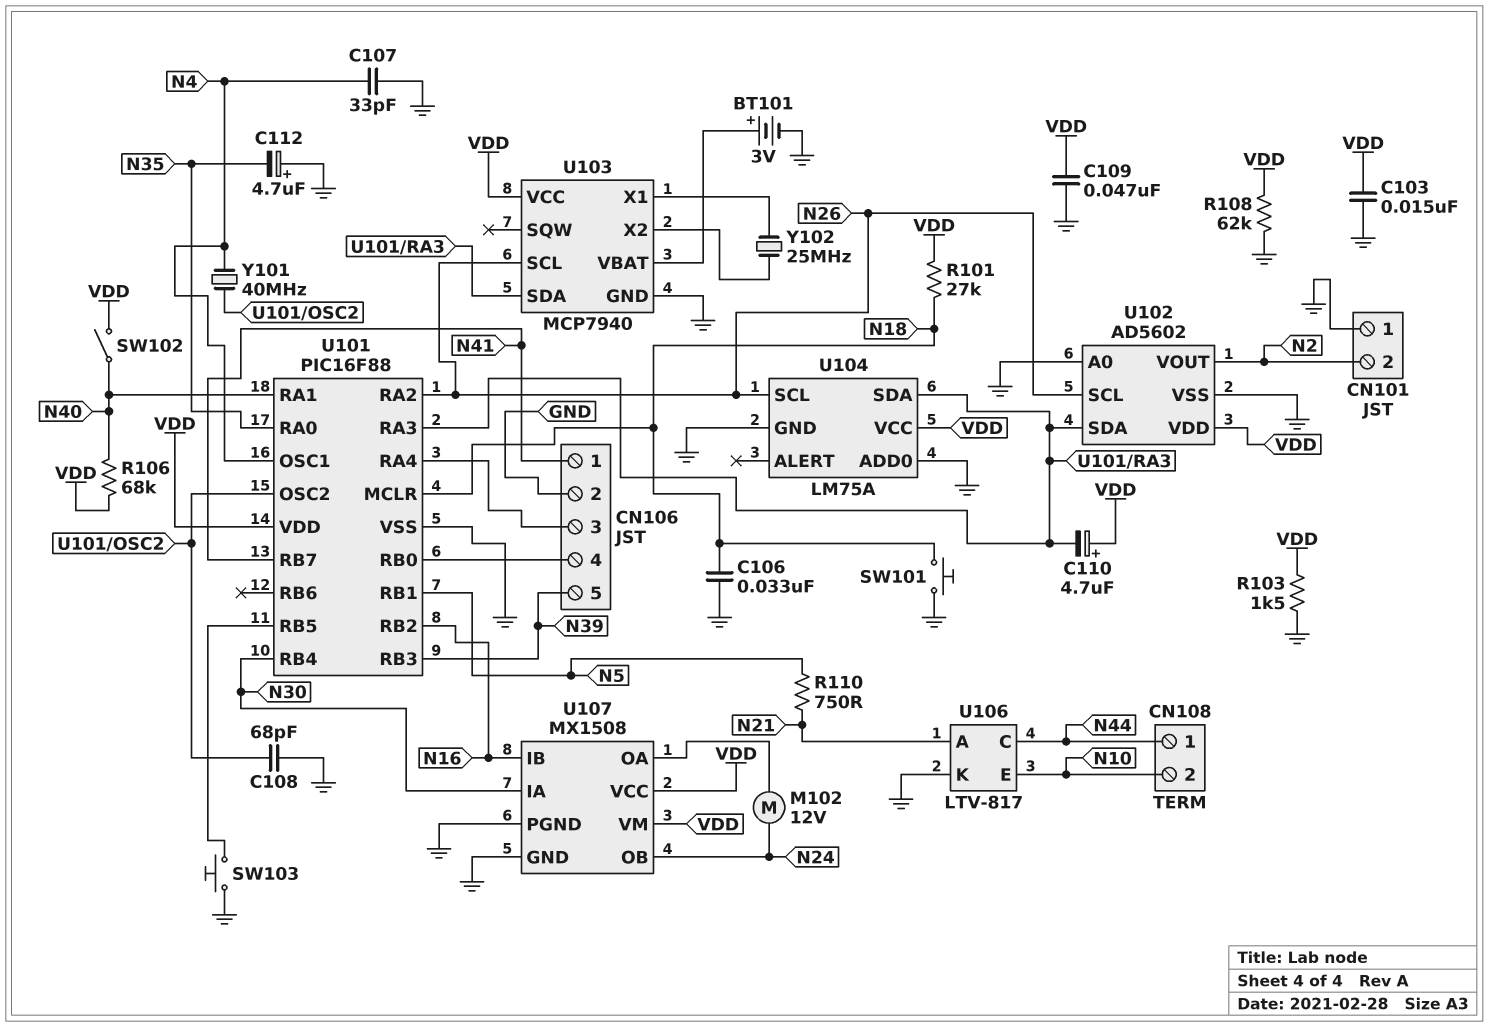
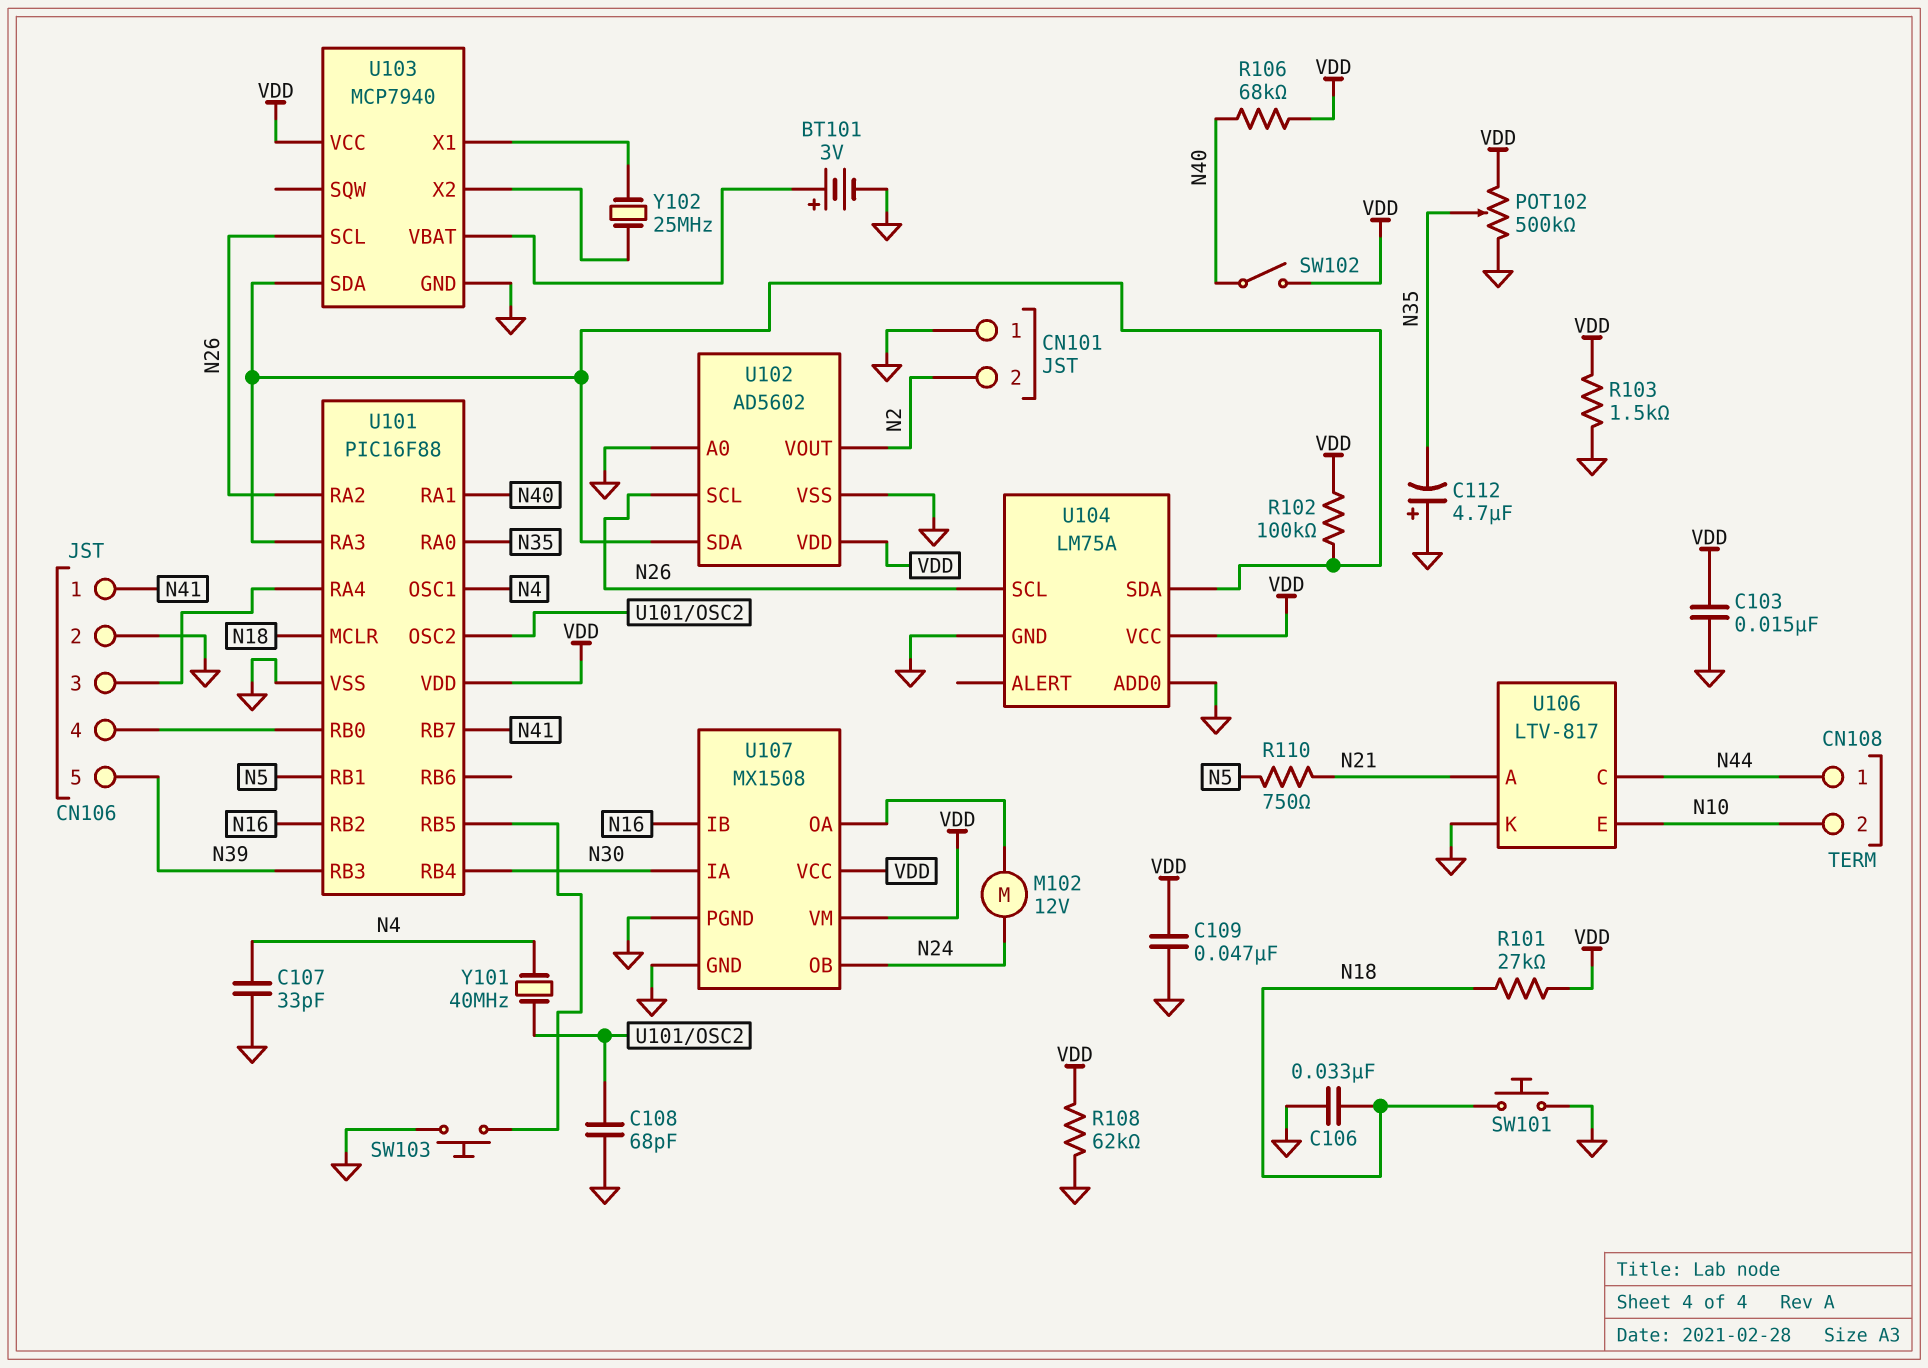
C110: 4.7uF (plus VDD, minus U101/RA3) -> none
POT102: none -> 500k (GND, VDD, wiper N35)
R102: none -> 100k (U101/RA3, VDD)

